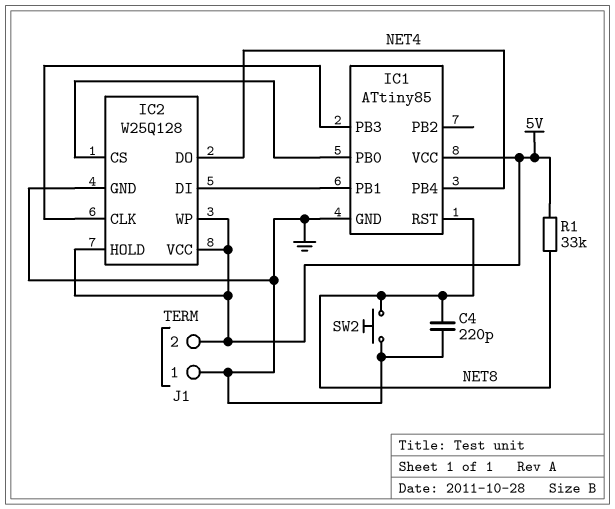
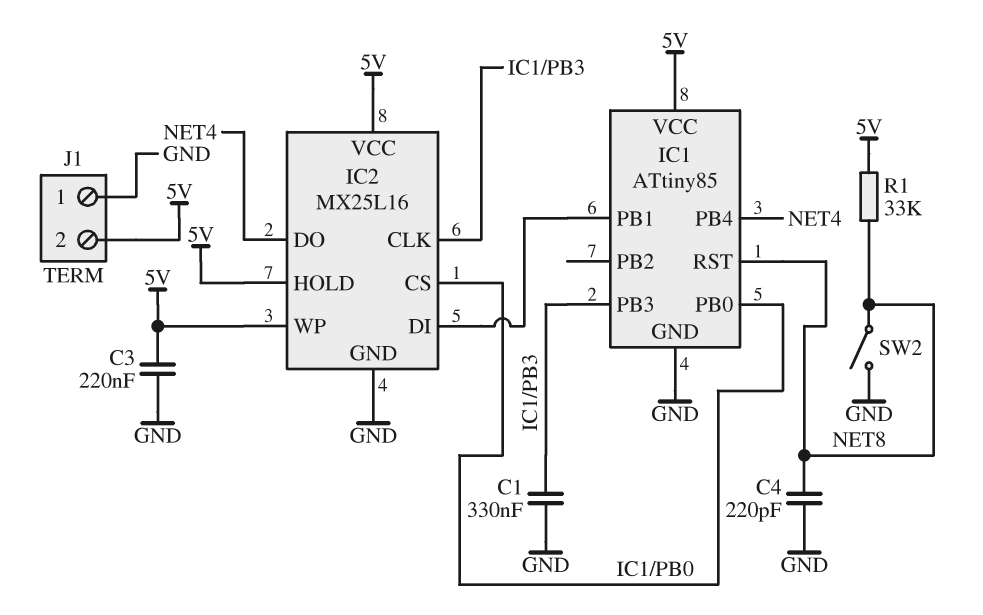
C1: none -> 330nF (GND, IC1/PB3)
C3: none -> 220nF (5V, GND)
IC2: W25Q128 -> MX25L16
SW2: button (GND, NET8) -> switch (GND, NET8)

